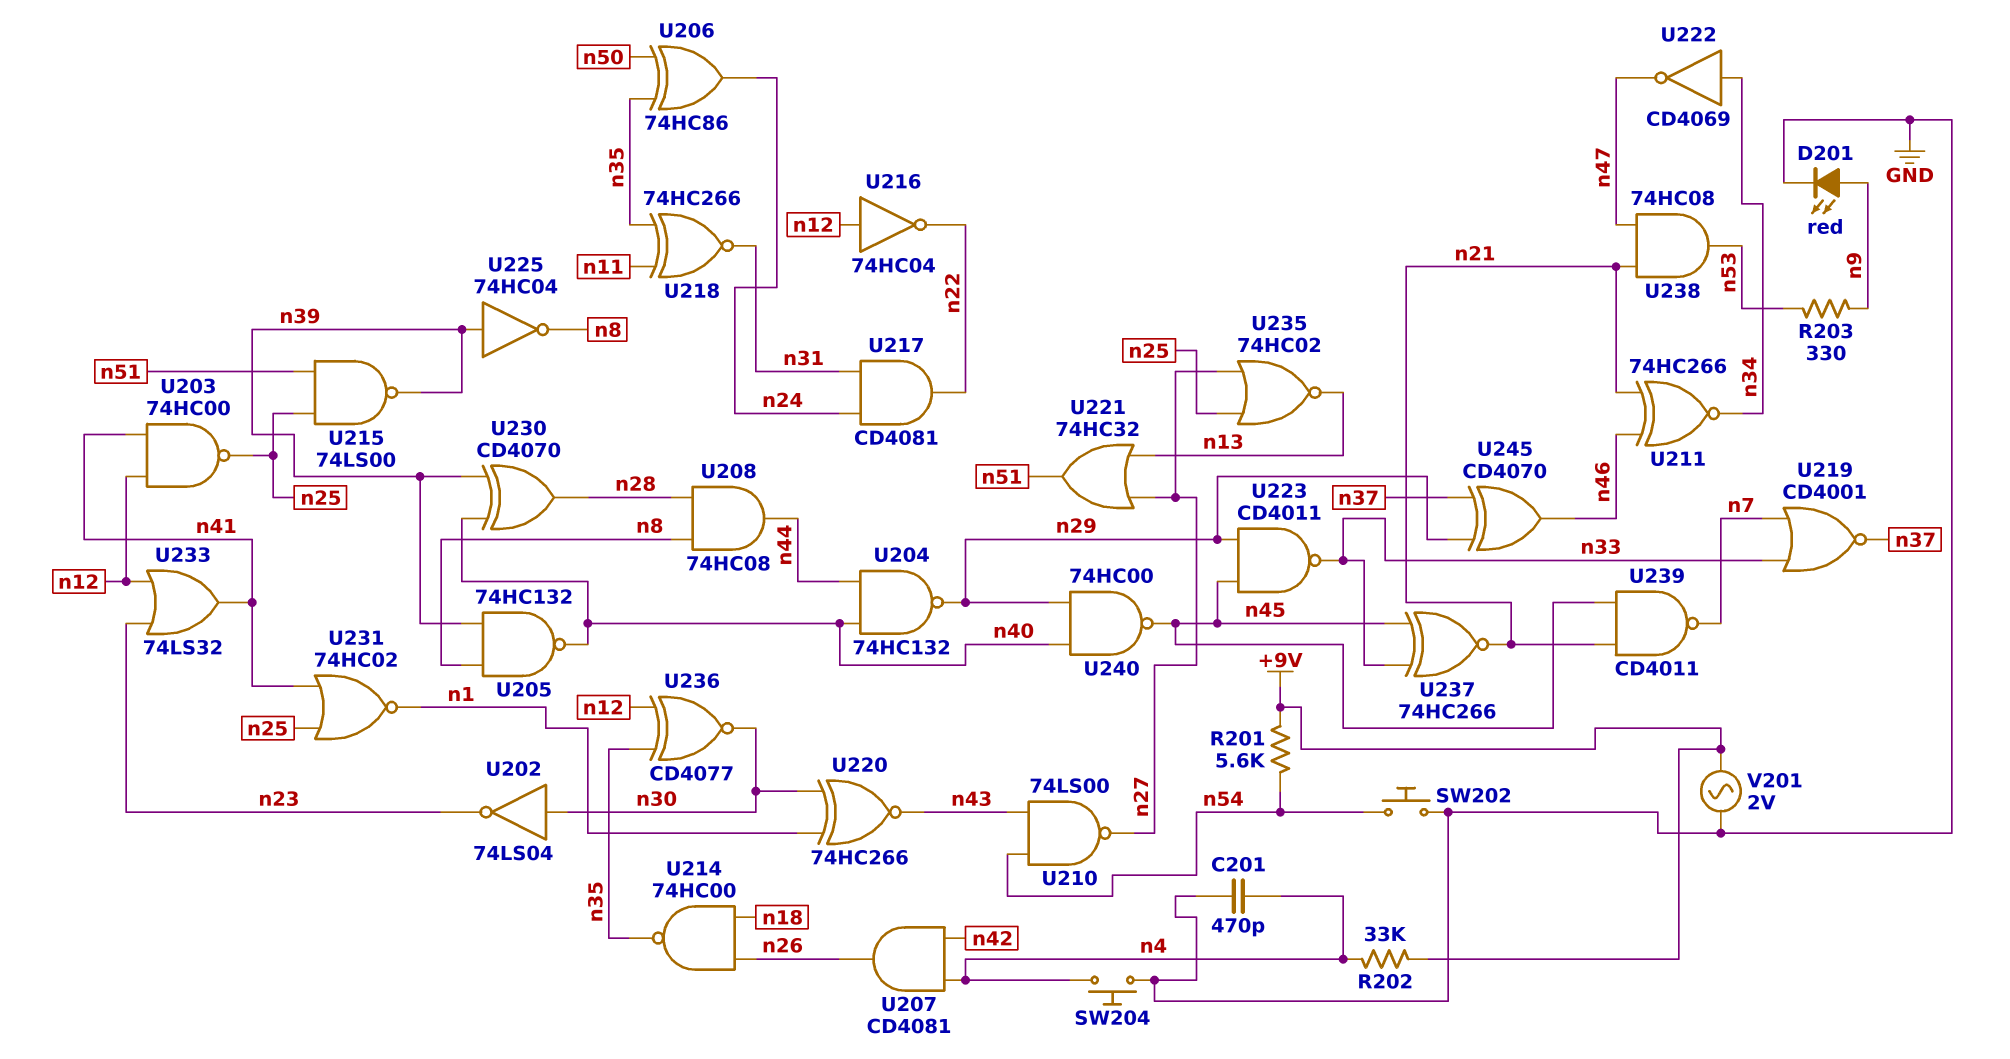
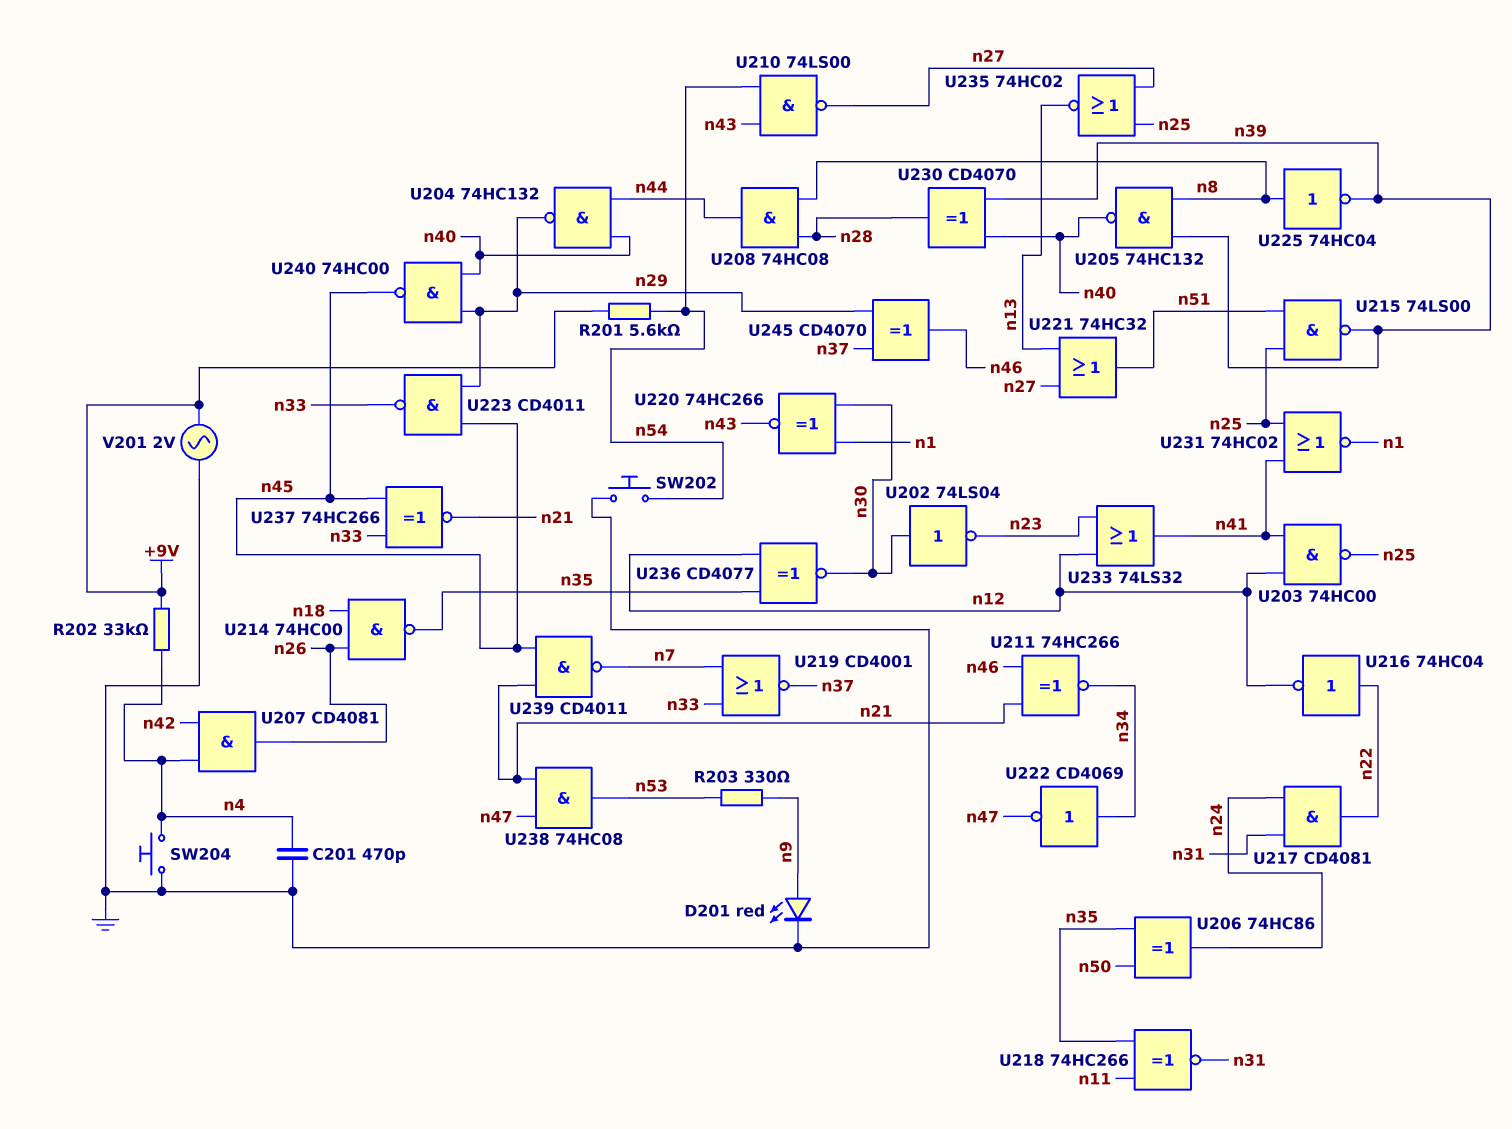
U216: NOT 74HC04 (in n12, out n22) -> NOT 74HC04 (in n22, out n12)
U225: NOT 74HC04 (in n39, out n8) -> NOT 74HC04 (in n8, out n39)

